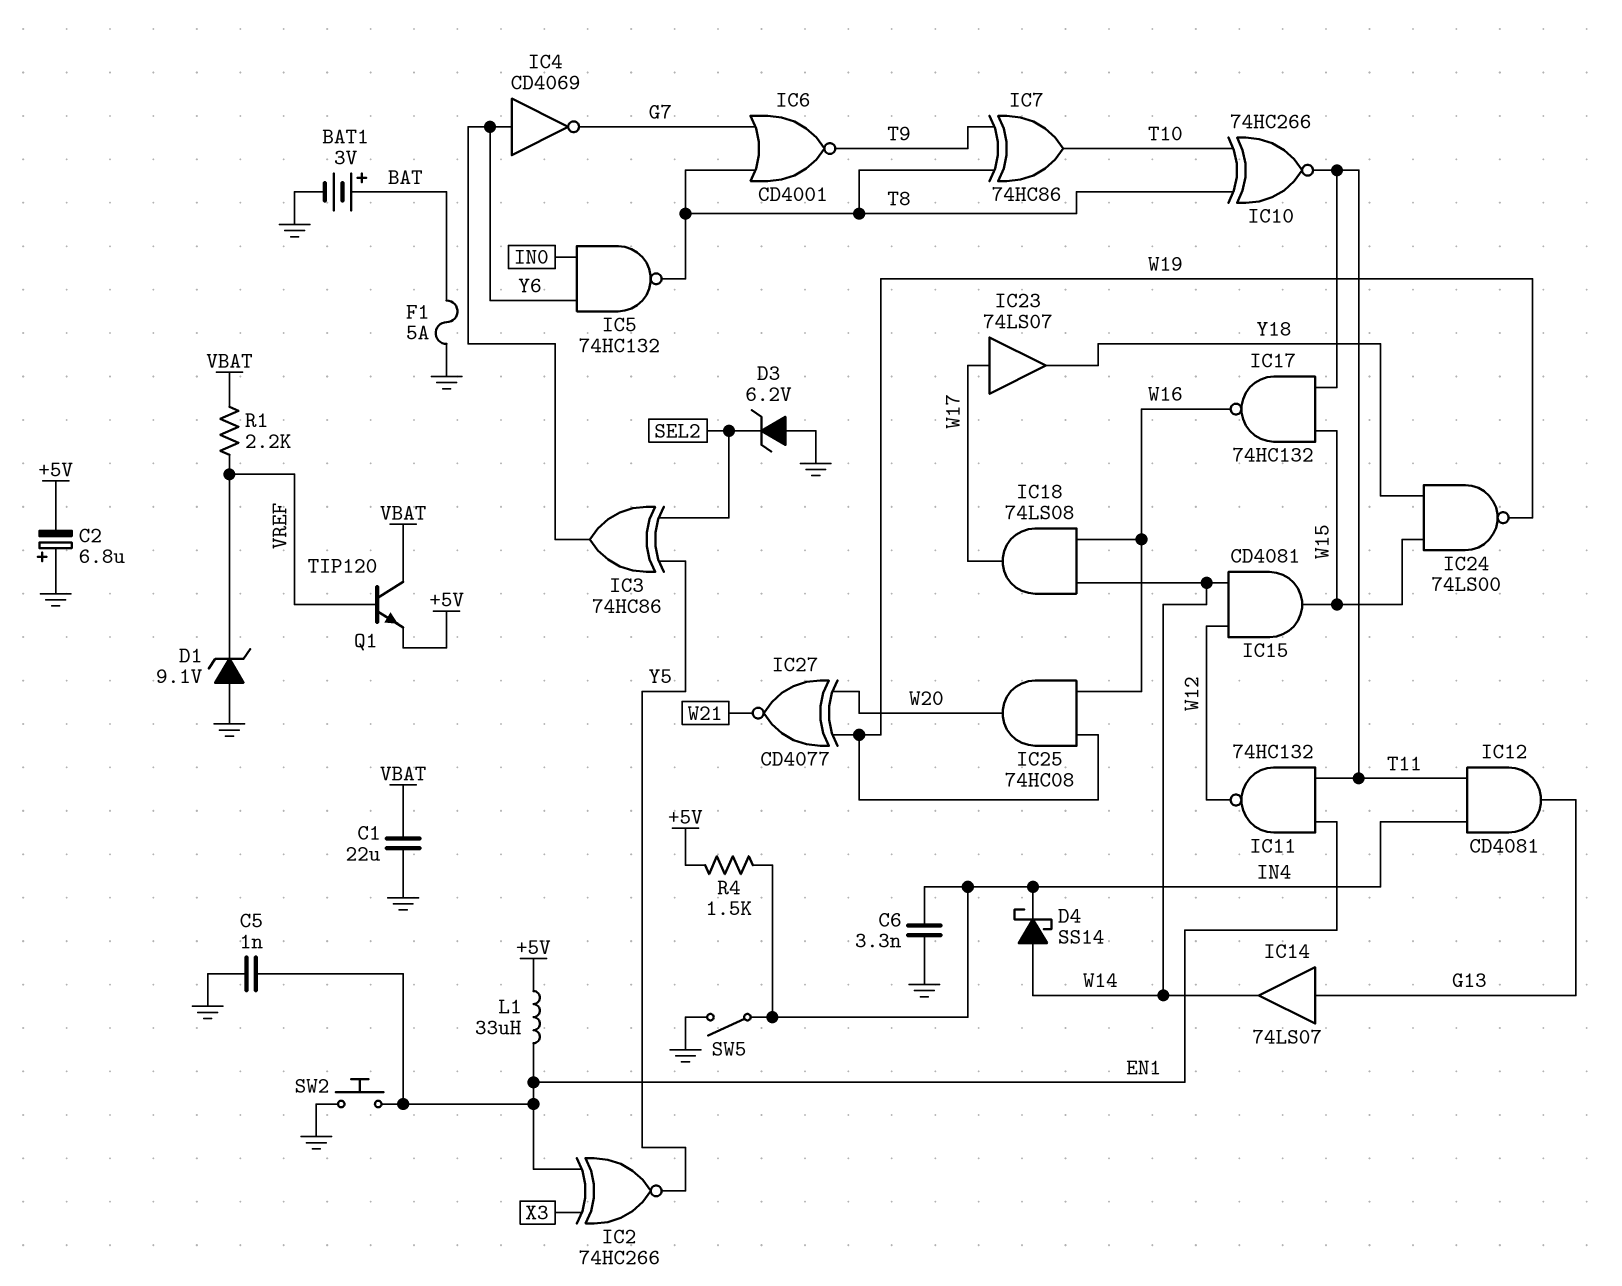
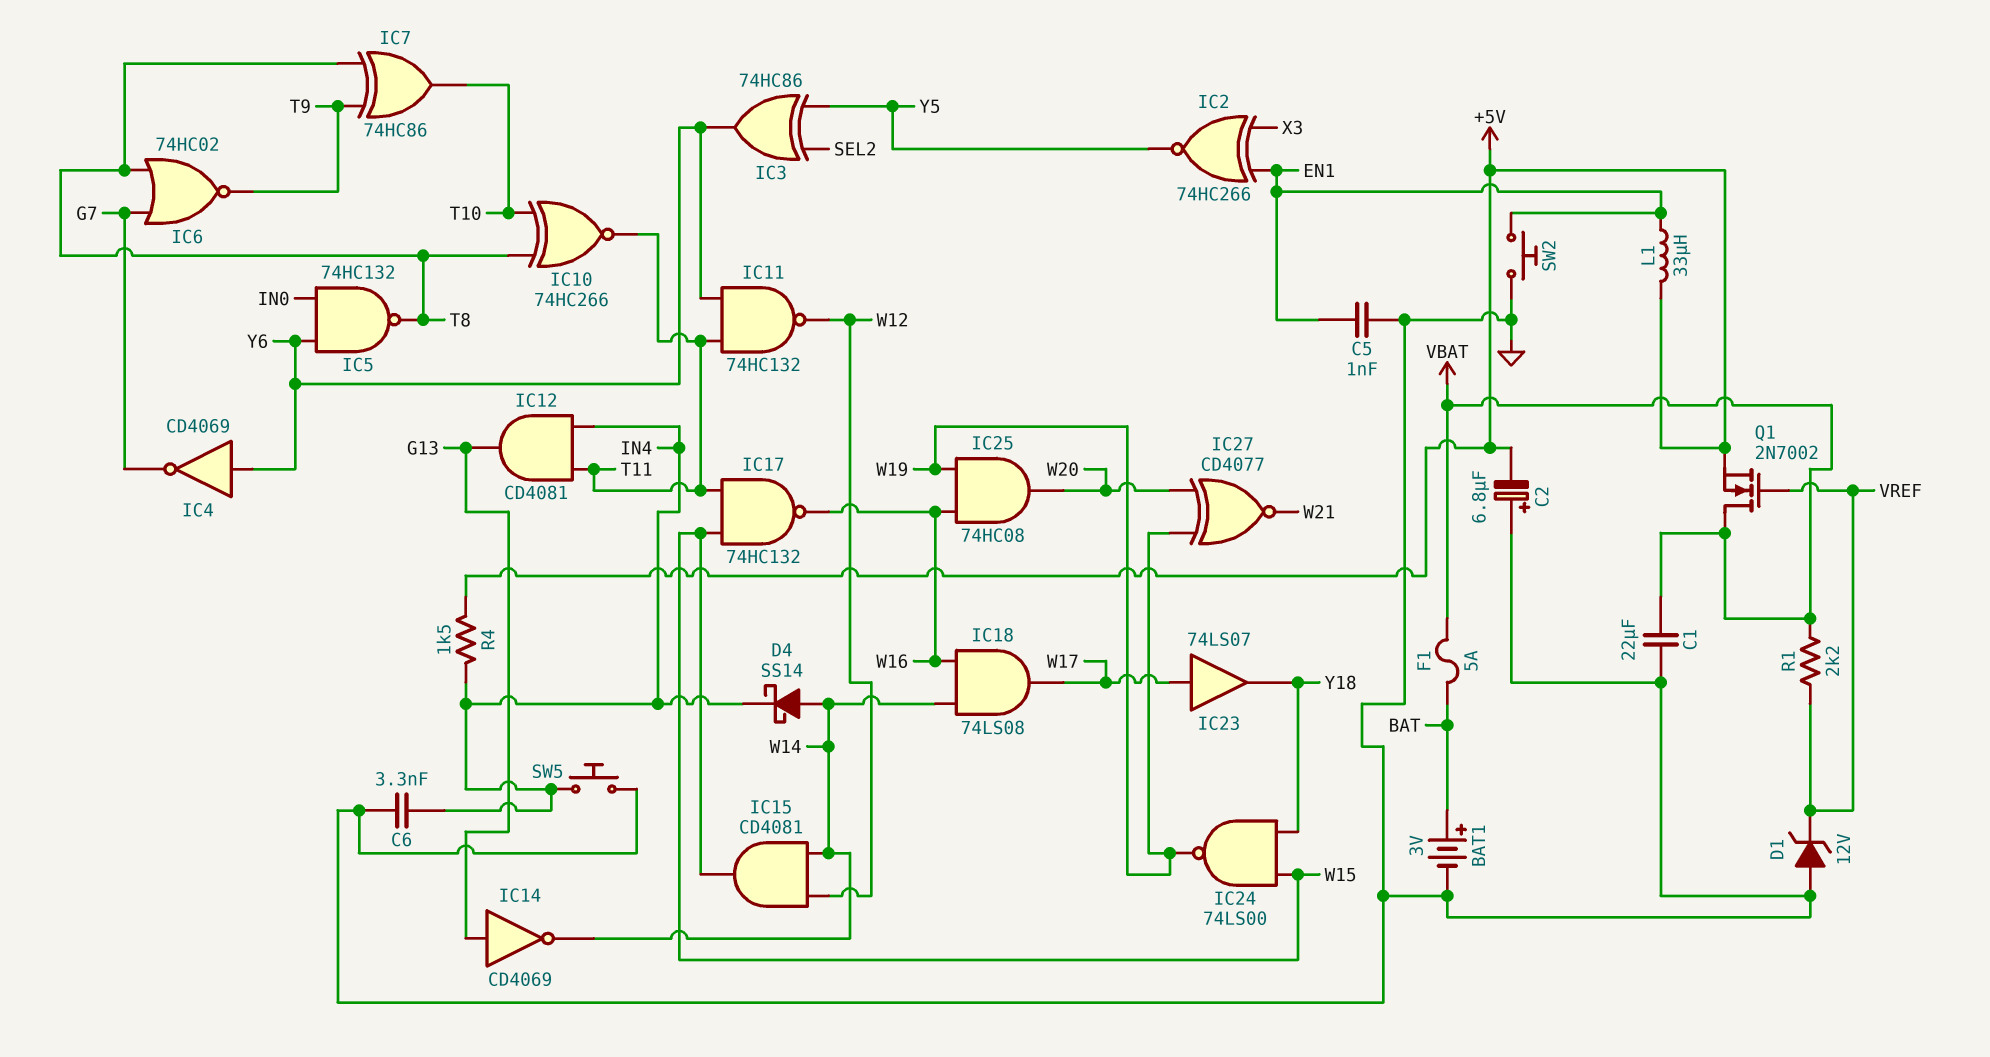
D1: zener 9.1V (A GND, K VREF) -> zener 12V (A GND, K VREF)
D3: zener 6.2V (A GND, K SEL2) -> none
F1: 5A (BAT, GND) -> 5A (BAT, VBAT)
IC6: NOR CD4001 (in G7, in T8, out T9) -> NOR 74HC02 (in G7, in T8, out T9)
IC11: NAND 74HC132 (in EN1, in T11, out W12) -> NAND 74HC132 (in T11, in Y6, out W12)
IC14: buffer 74LS07 (in G13, out W14) -> NOT CD4069 (in G13, out W14)
Q1: NPN TIP120 (B VREF, C VBAT, E +5V) -> NMOS 2N7002 (G VREF, D VBAT, S +5V)
SW5: switch (GND, IN4) -> button (GND, IN4)

